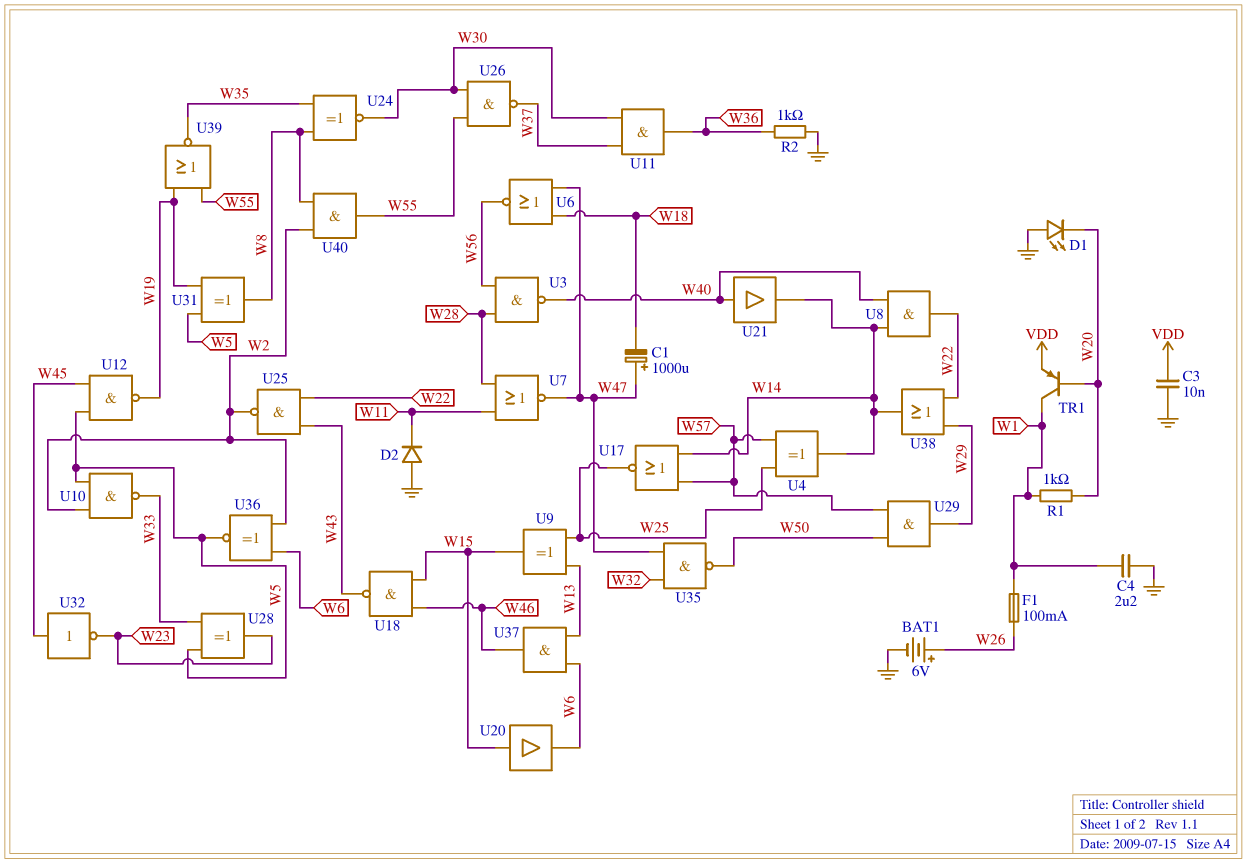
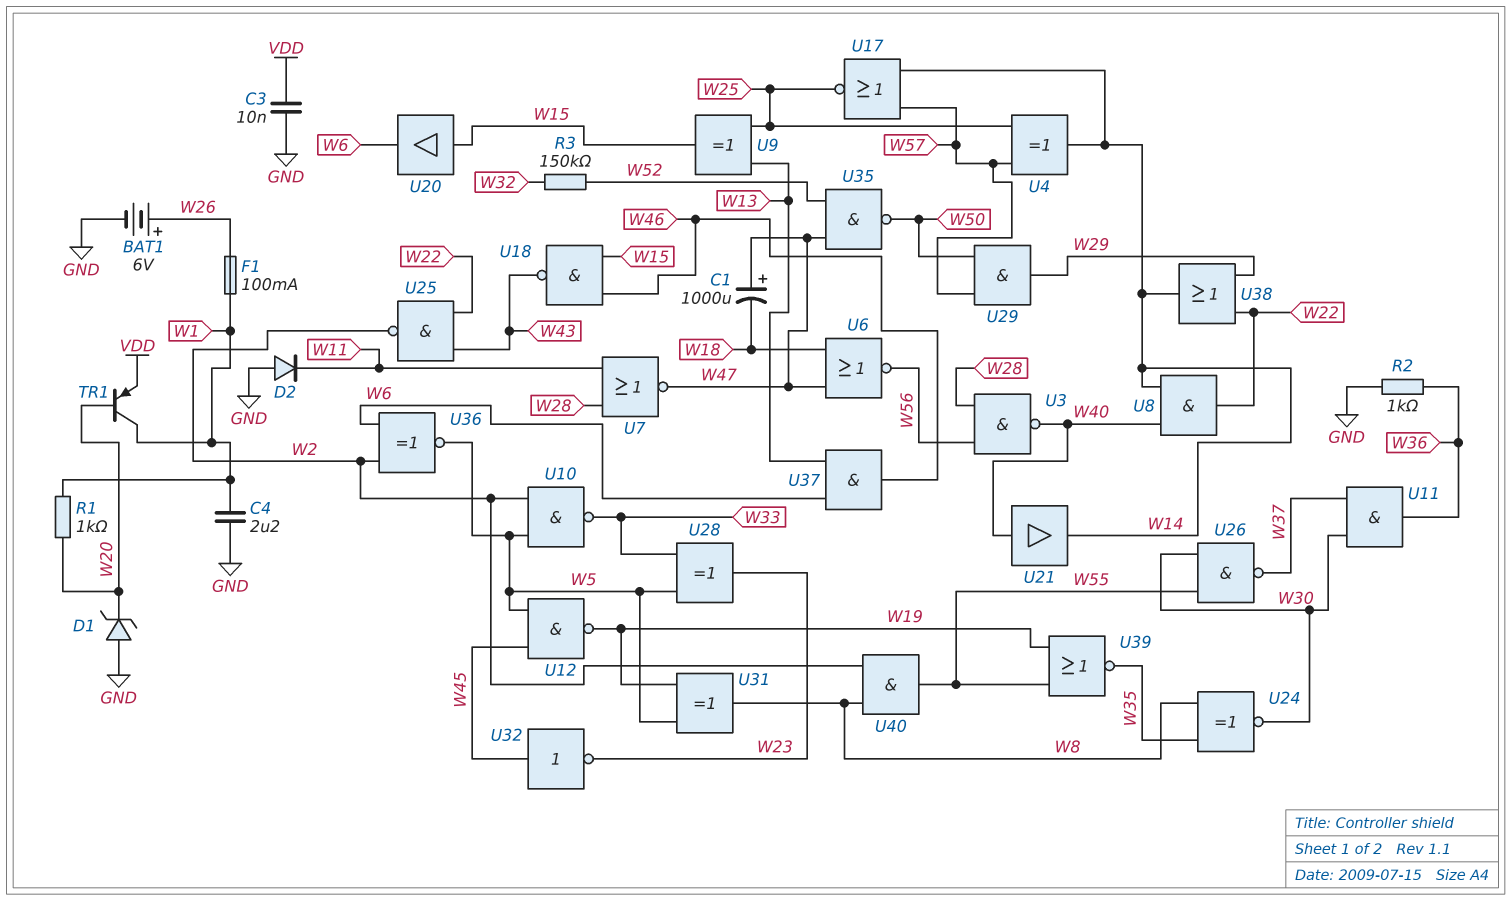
D1: LED (A GND, K W20) -> zener (A GND, K W20)
R3: none -> 150k (W32, W52)
U35: NAND (in W32, in W47, out W50) -> NAND (in W47, in W52, out W50)

